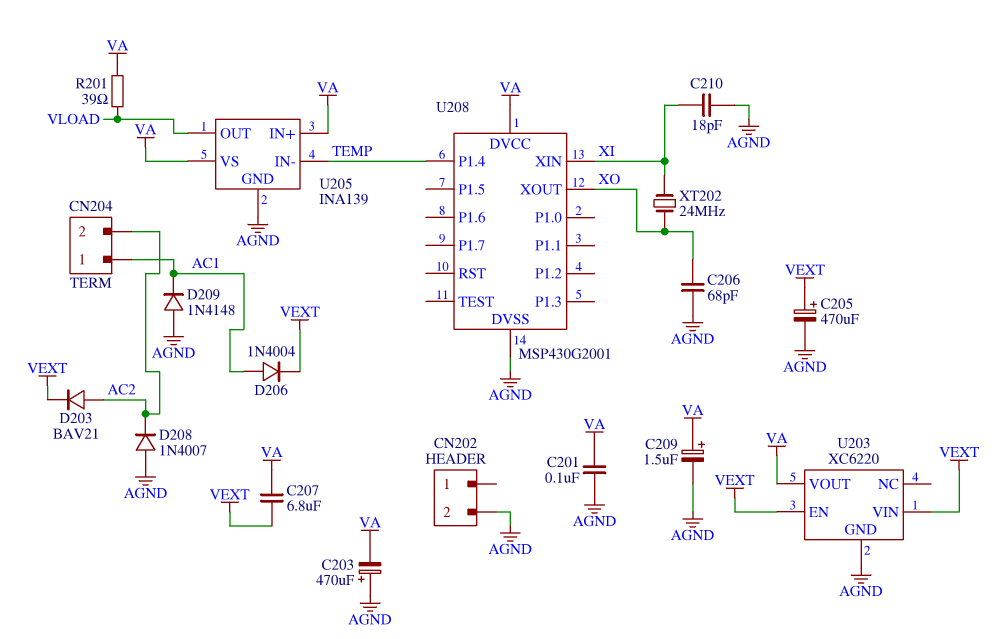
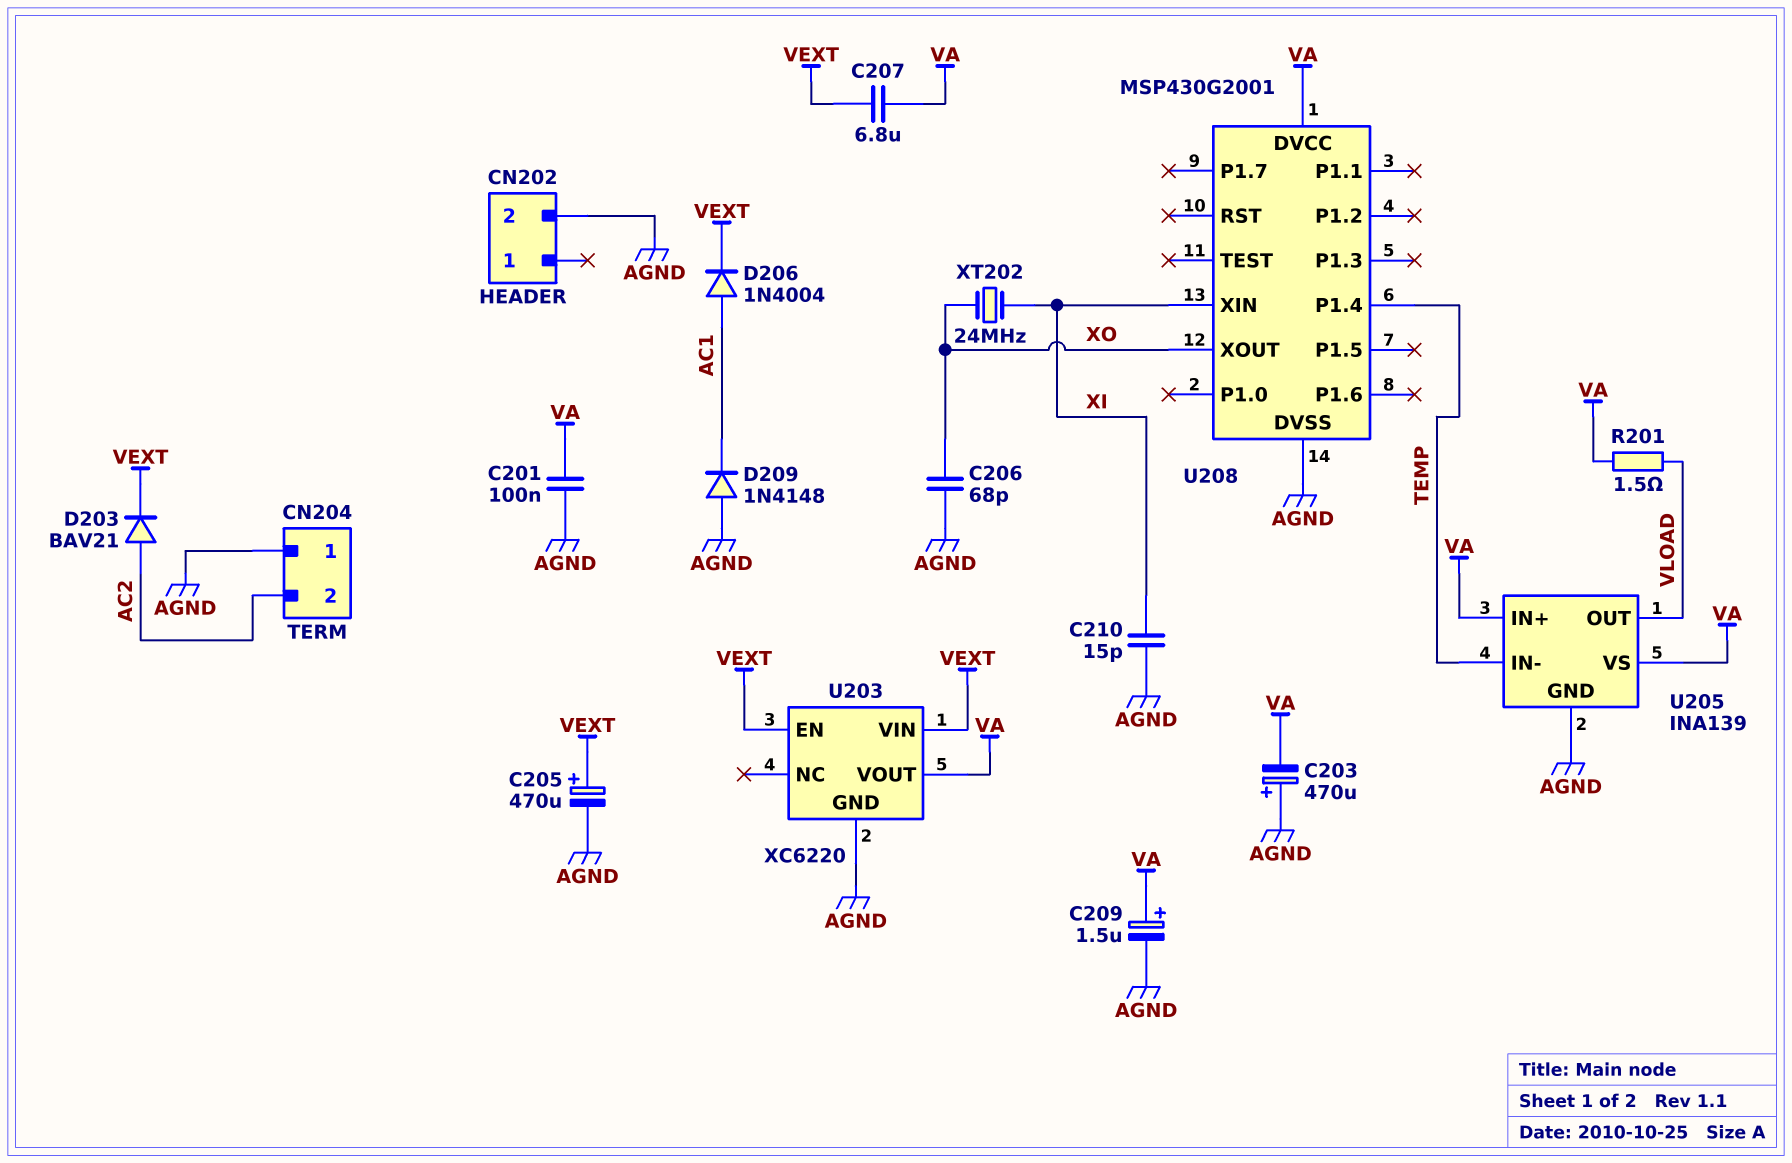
C210: 18pF (AGND, XI) -> 15pF (AGND, XI)
CN204 pin 1: AC1 -> AGND
D208: diode 1N4007 (A AGND, K AC2) -> none
R201: 39 (VA, VLOAD) -> 1.5 (VA, VLOAD)

